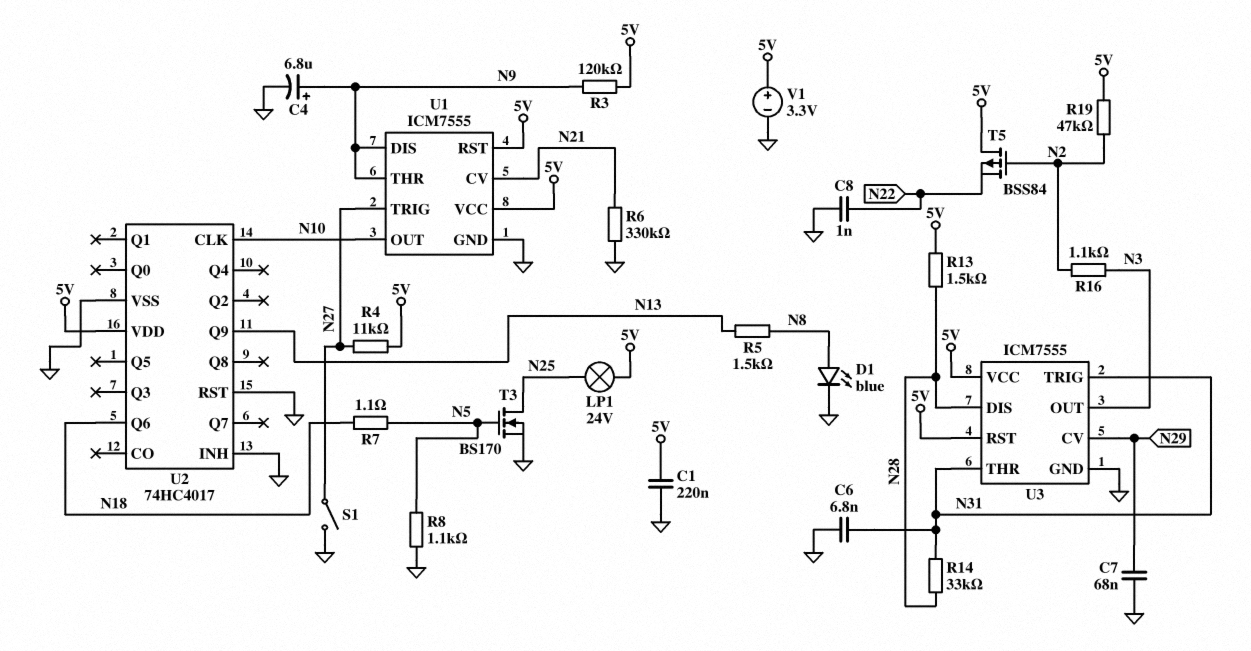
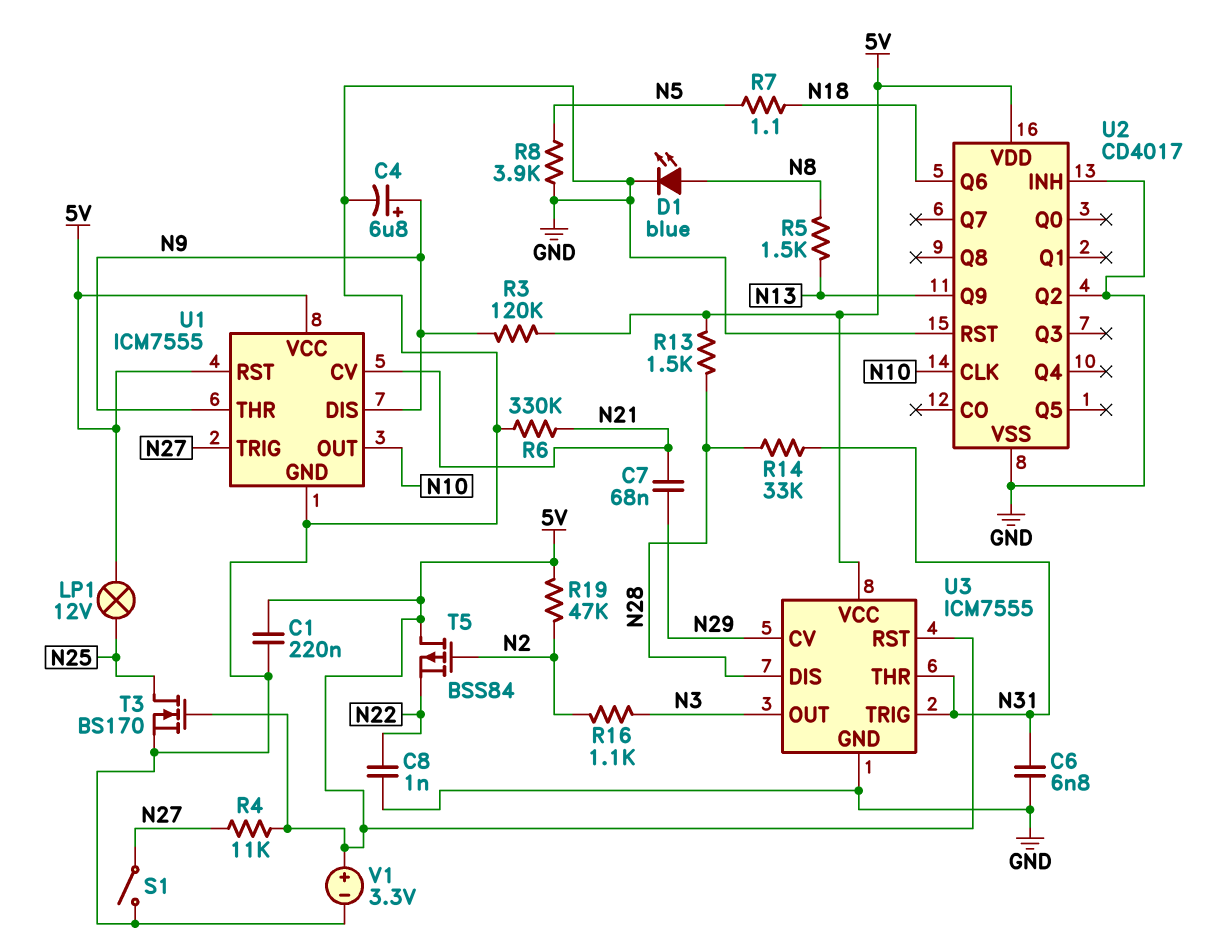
C7: 68nF (GND, N29) -> 68nF (N21, N29)
LP1: lamp 24V (5V, N25) -> lamp 12V (5V, N25)
R8: 1.1k (GND, N5) -> 3.9k (GND, N5)
T3: NMOS BS170 (G N5, D N25, S GND) -> NMOS BS170 (G 5V, D N25, S GND)
U2: 74HC4017 -> CD4017
U2 pin Q2: none -> GND

